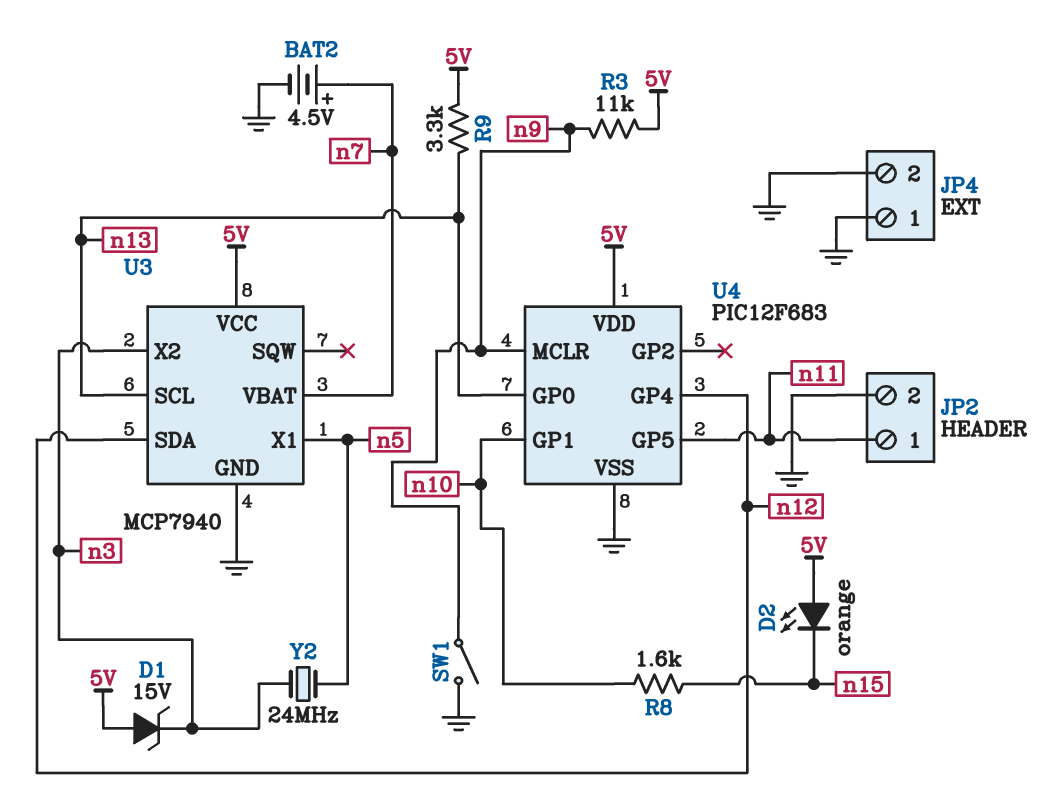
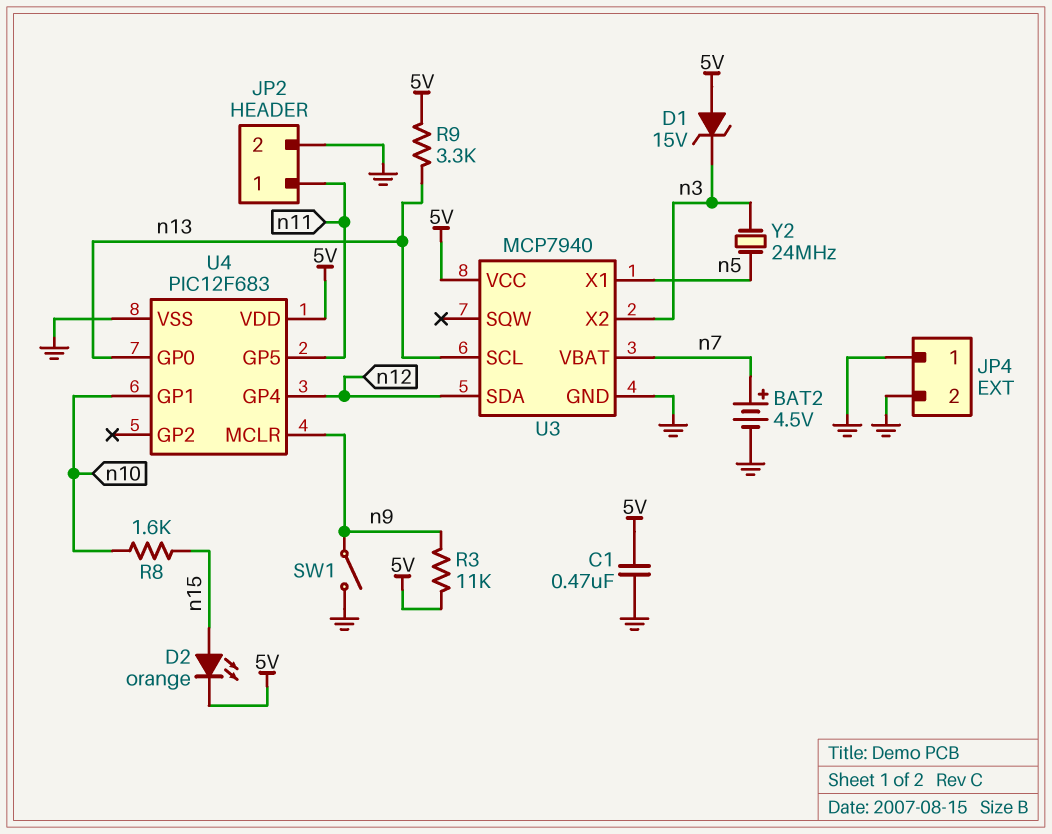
C1: none -> 470nF (5V, GND)
D2: LED orange (A 5V, K n15) -> LED orange (A n15, K 5V)

